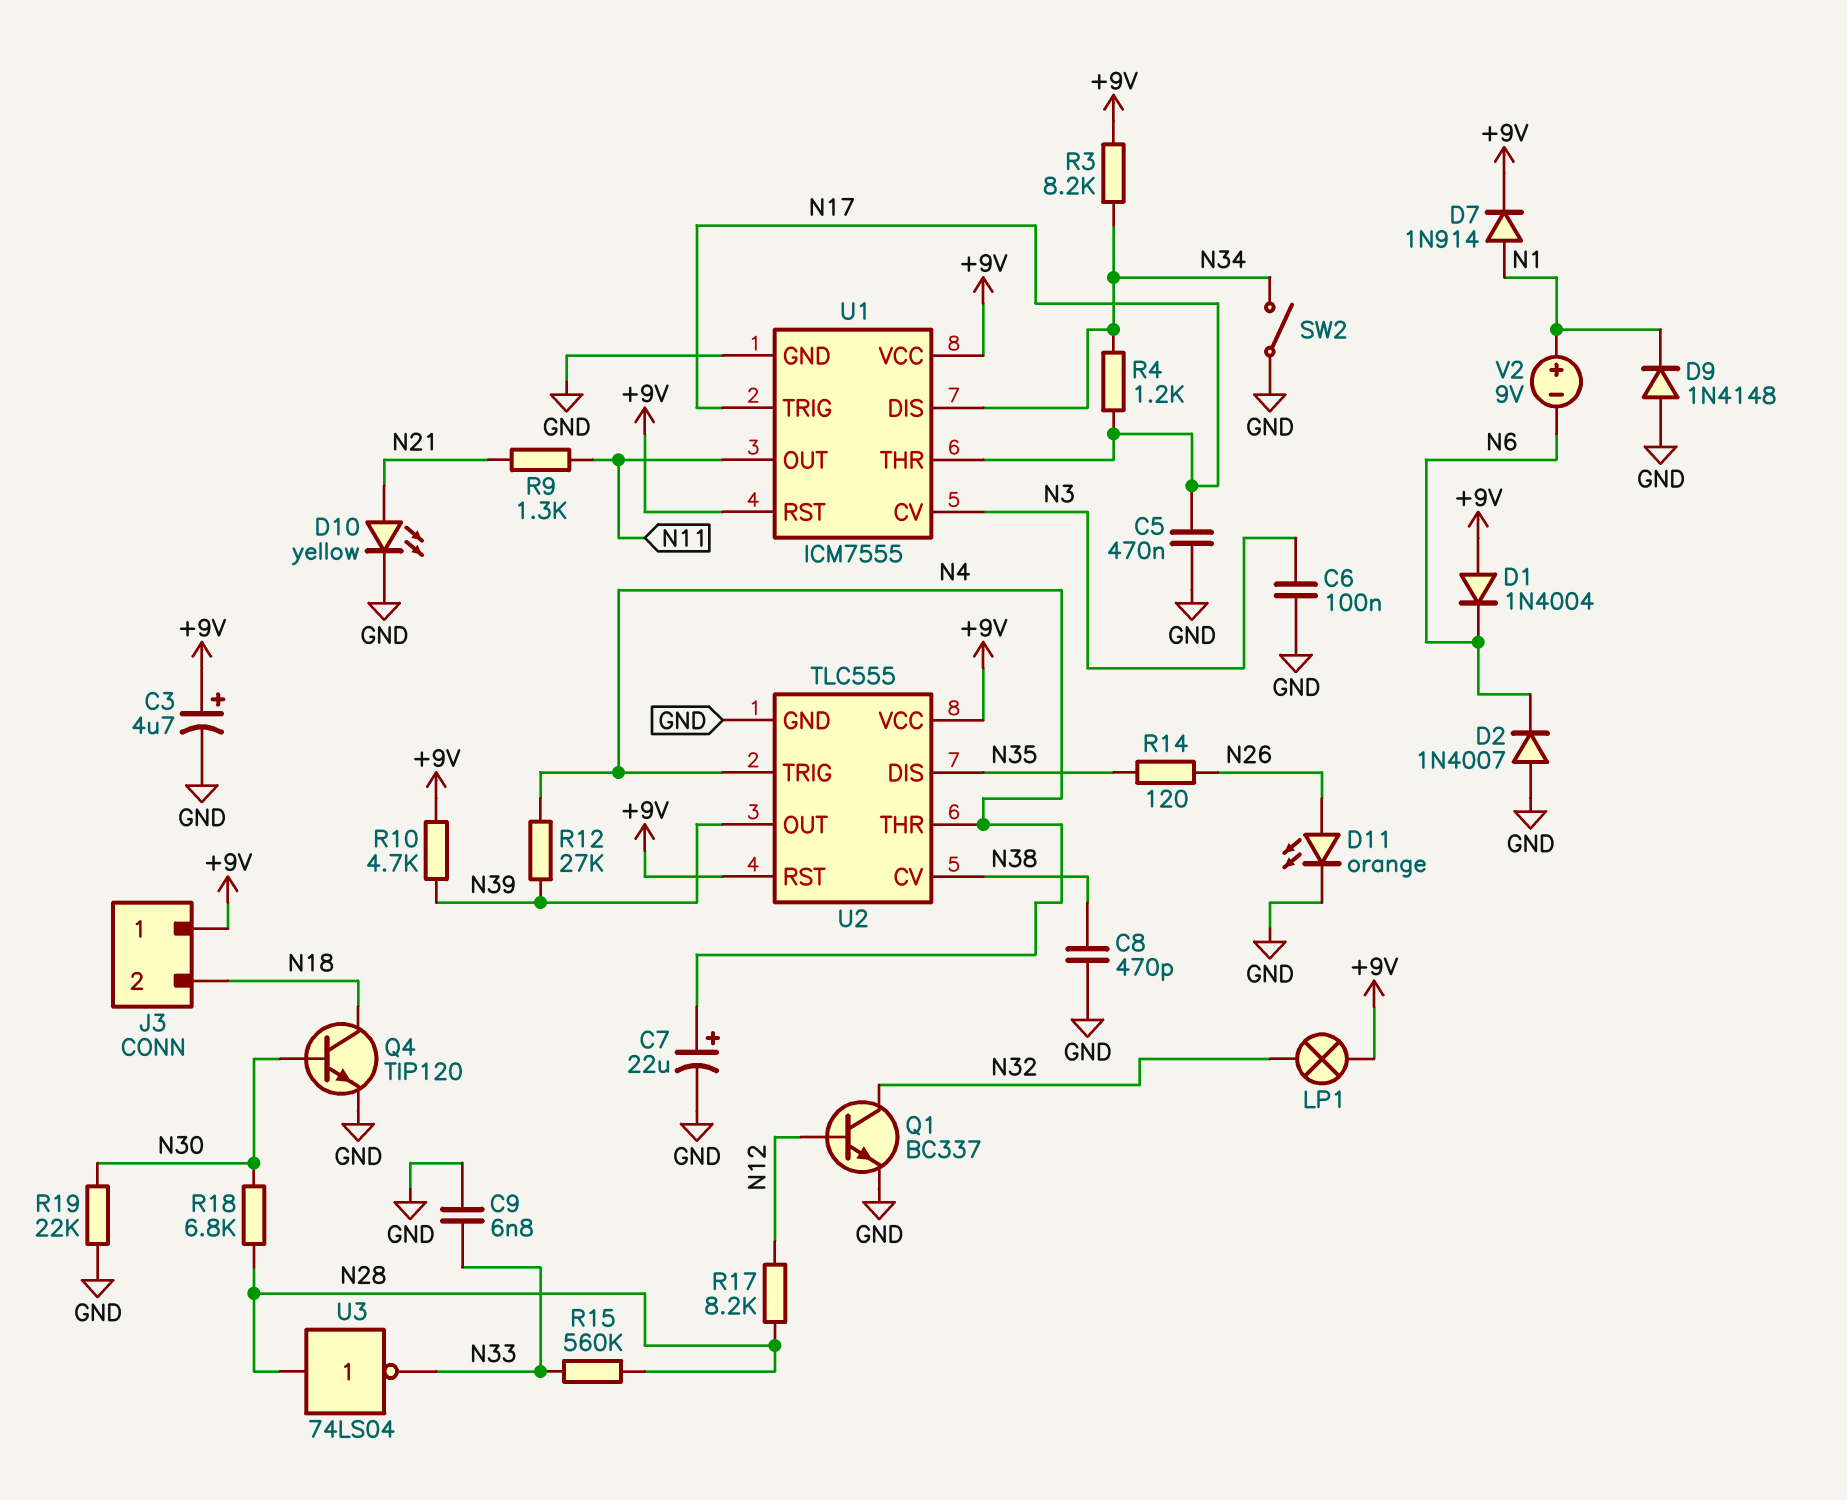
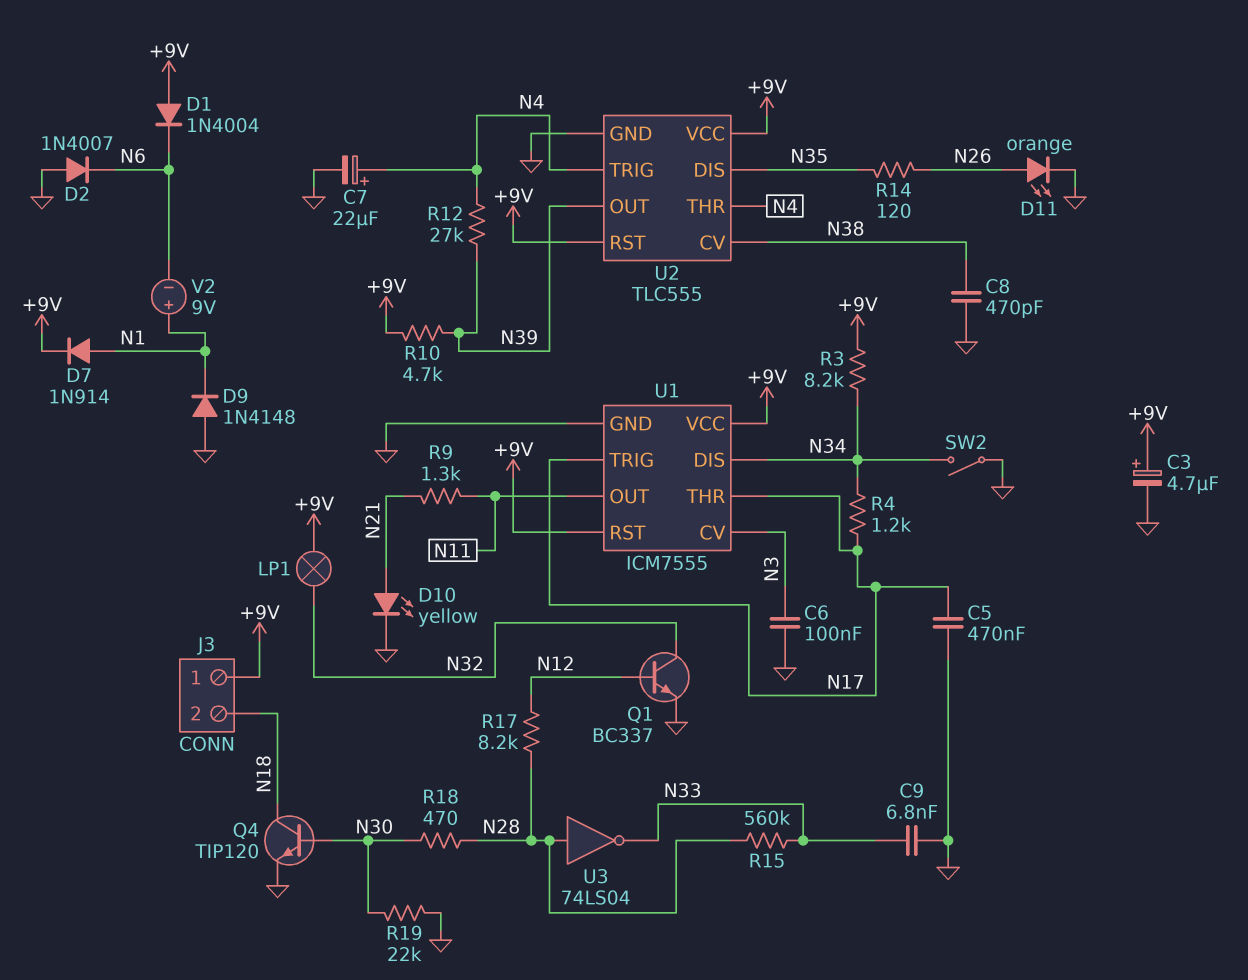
R18: 6.8k (N28, N30) -> 470 (N28, N30)

